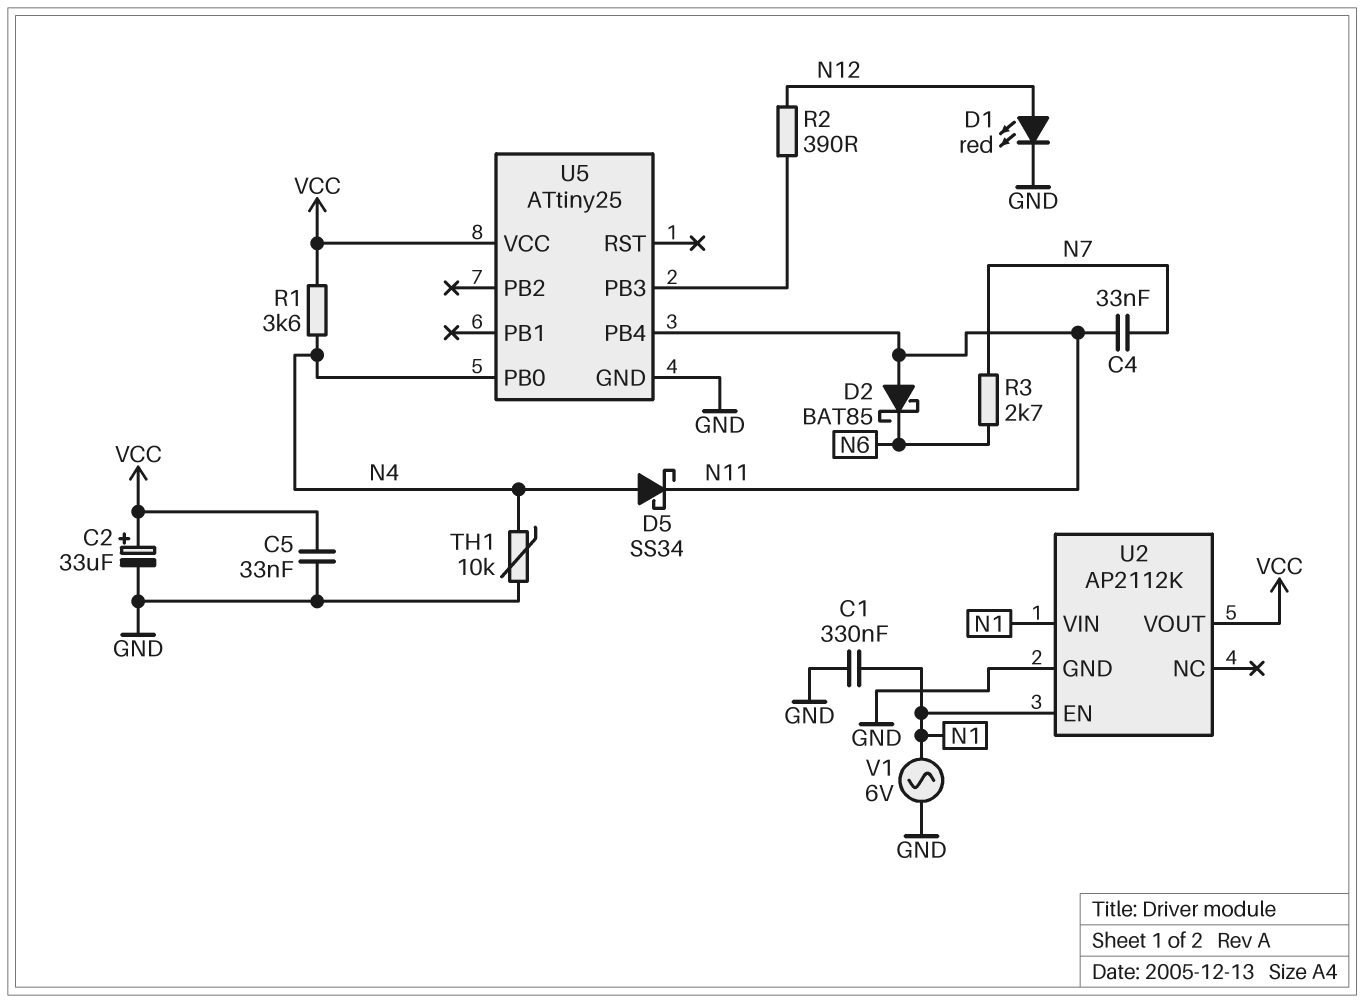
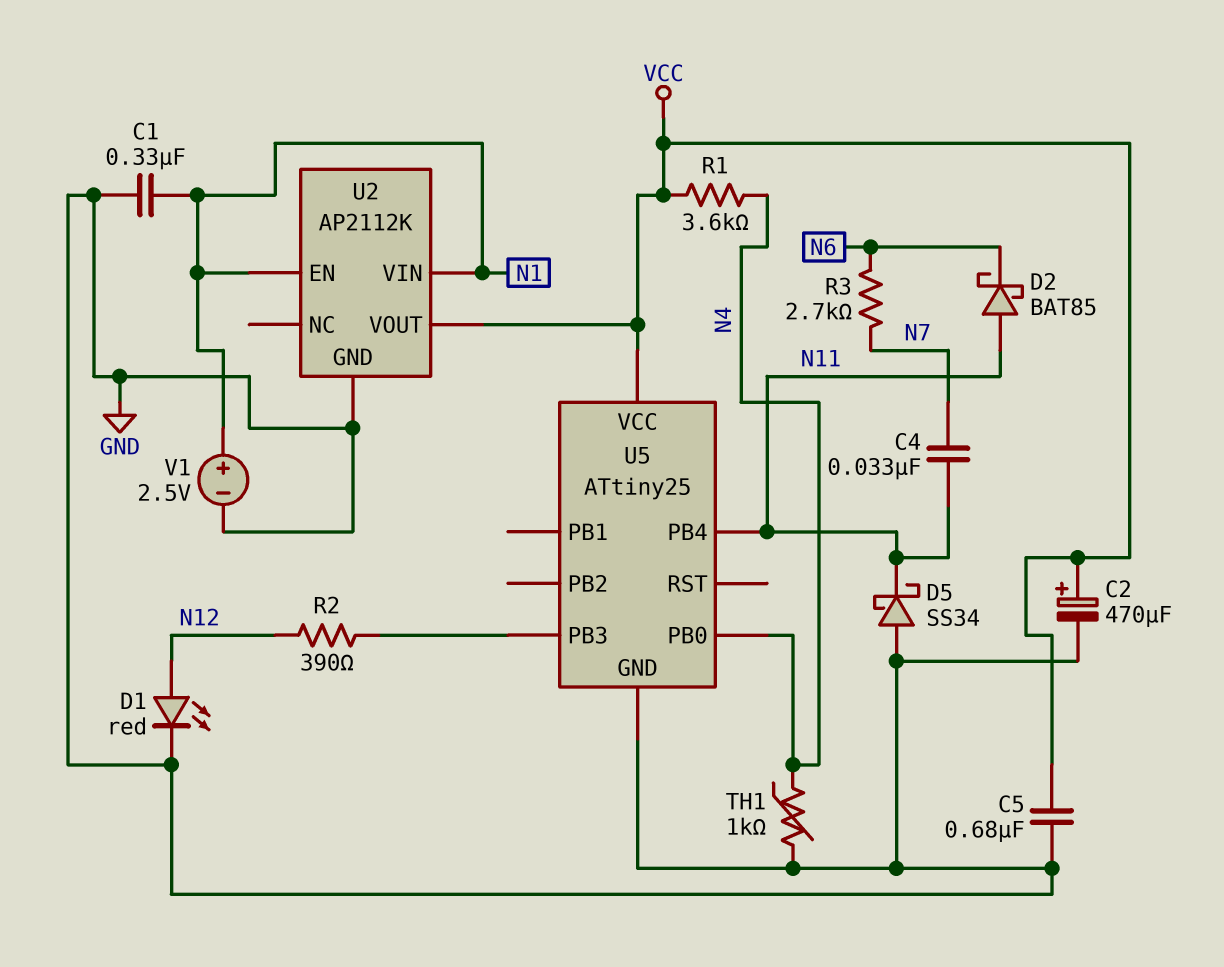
C2: 33uF (plus VCC, minus GND) -> 470uF (plus VCC, minus GND)
C5: 33nF (GND, VCC) -> 680nF (GND, VCC)
D5: schottky SS34 (A N4, K N11) -> schottky SS34 (A GND, K N11)
TH1: 10k (GND, N4) -> 1k (GND, N4)
V1: AC 6V (GND, N1) -> 2.5V (plus N1, minus GND)

